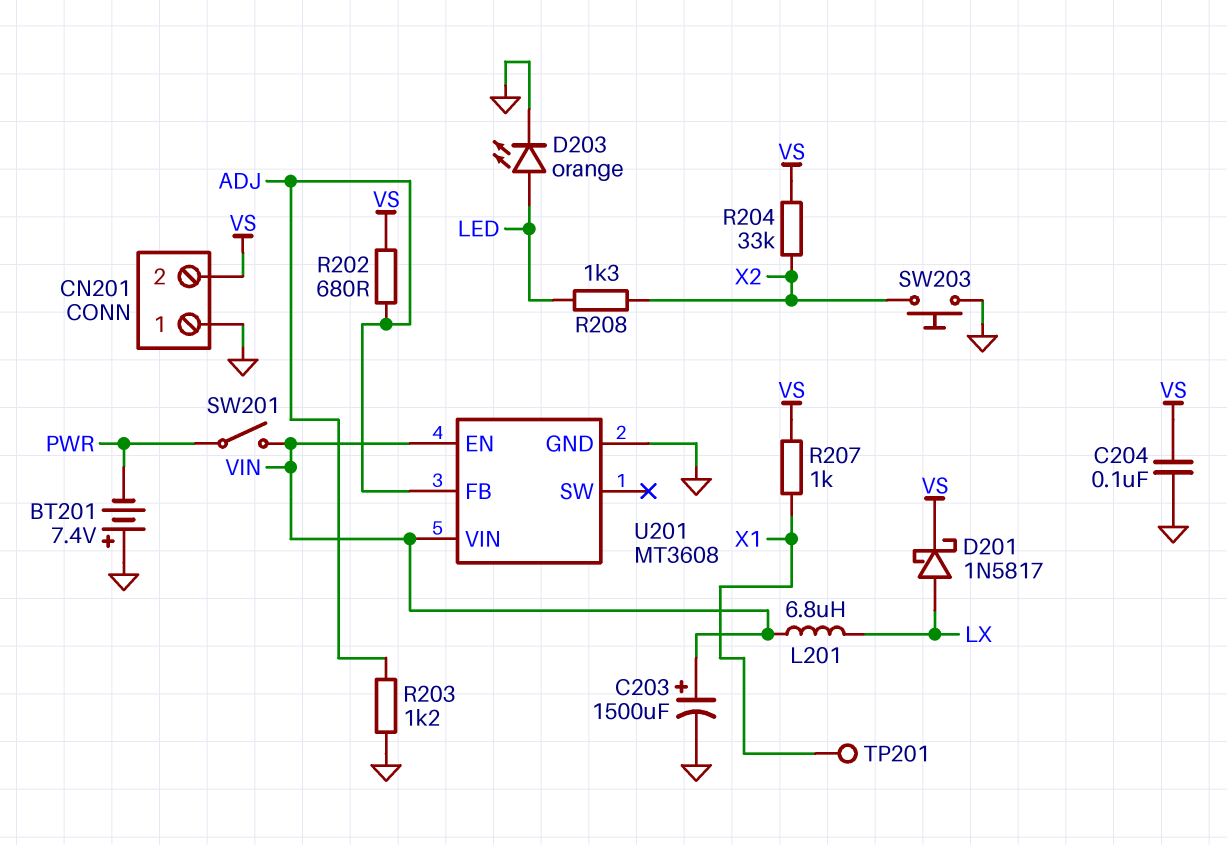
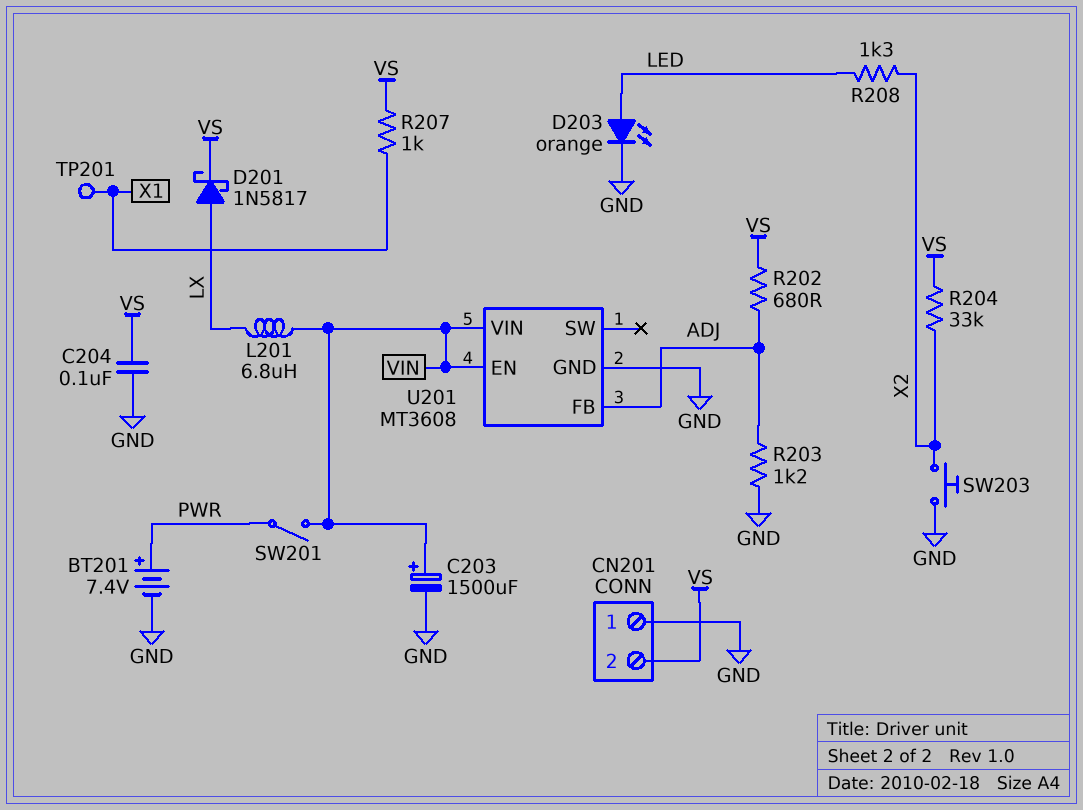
BT201: 7.4V (plus GND, minus PWR) -> 7.4V (plus PWR, minus GND)

